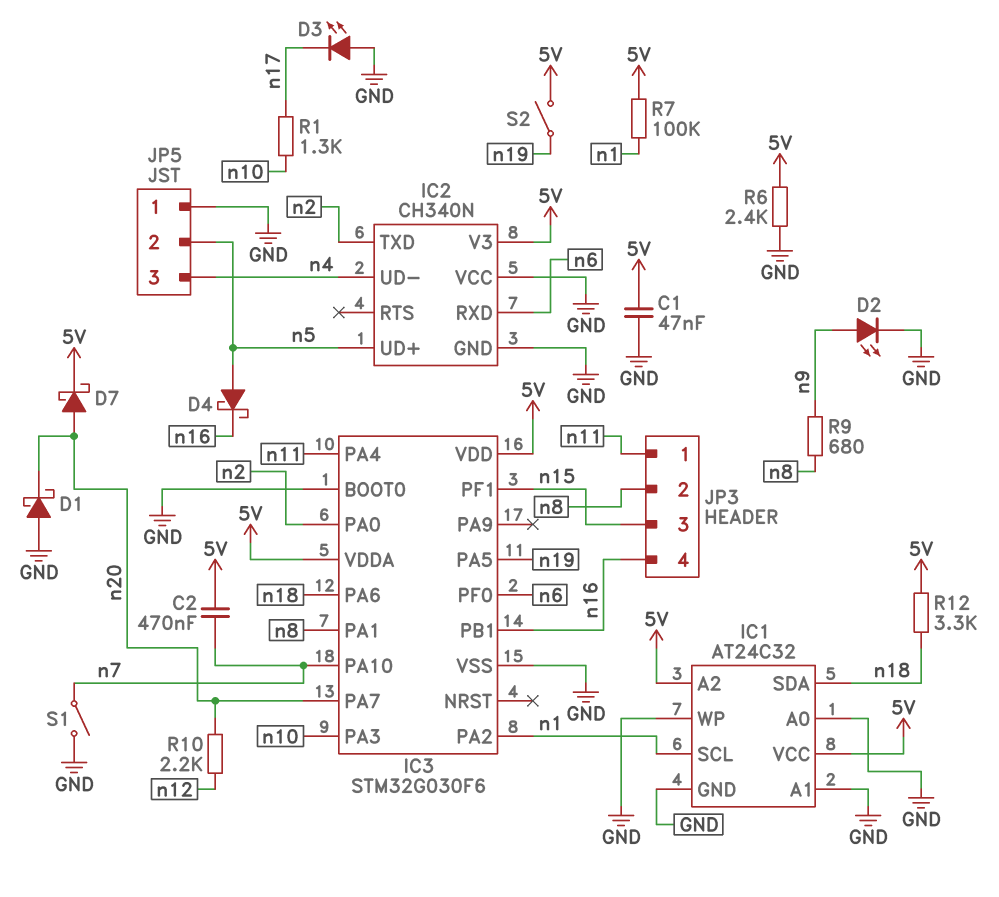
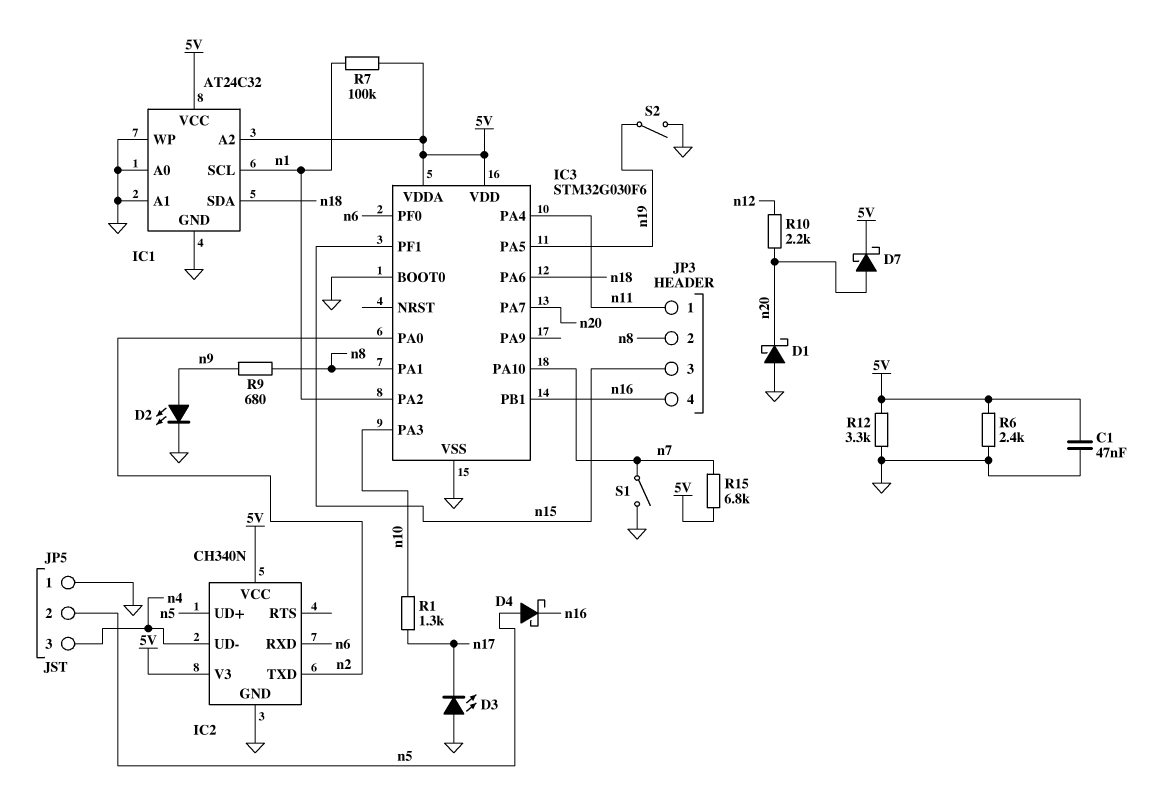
C2: 470nF (5V, n7) -> none
IC2 pin VCC: GND -> 5V
R12: 3.3k (5V, n18) -> 3.3k (5V, GND)
R15: none -> 6.8k (5V, n7)
S2: switch (5V, n19) -> switch (GND, n19)

